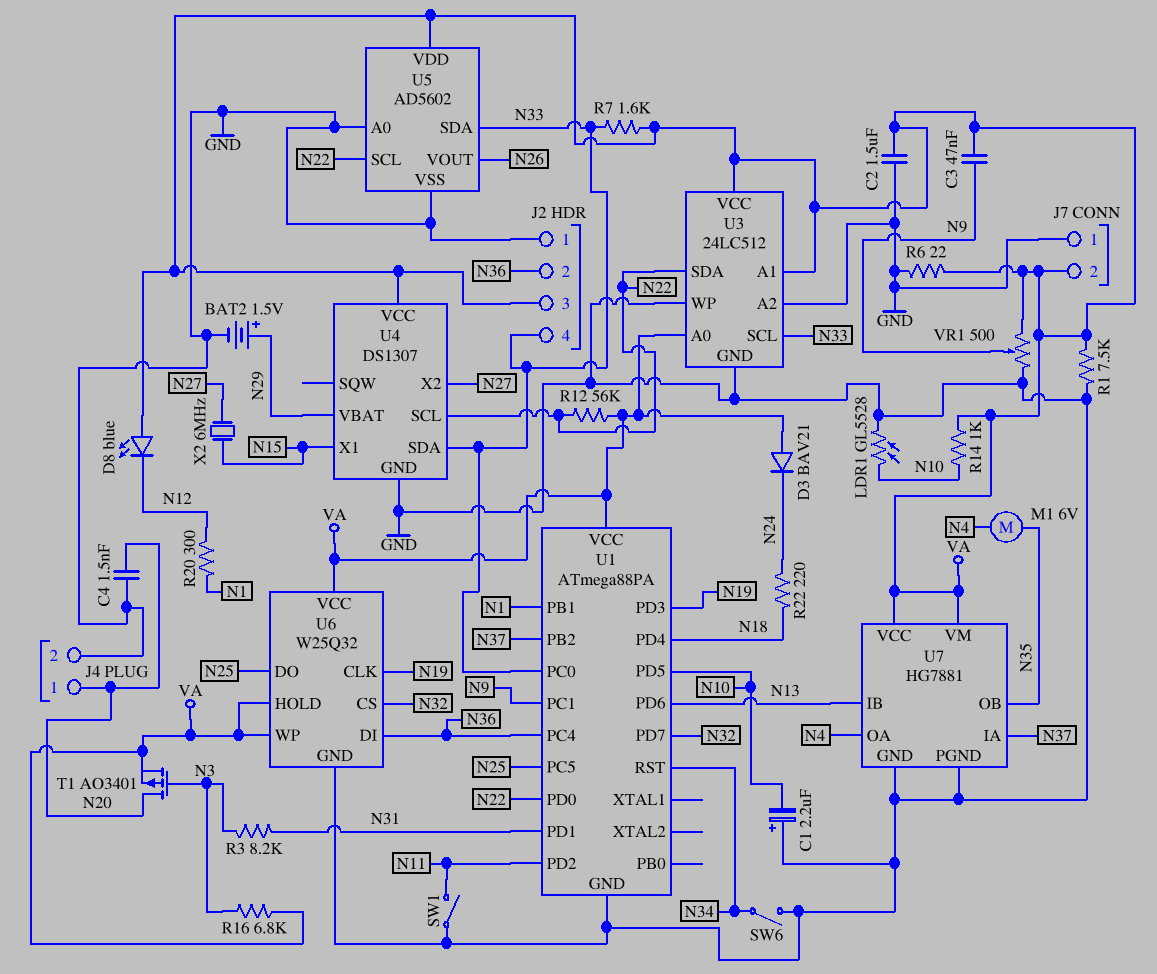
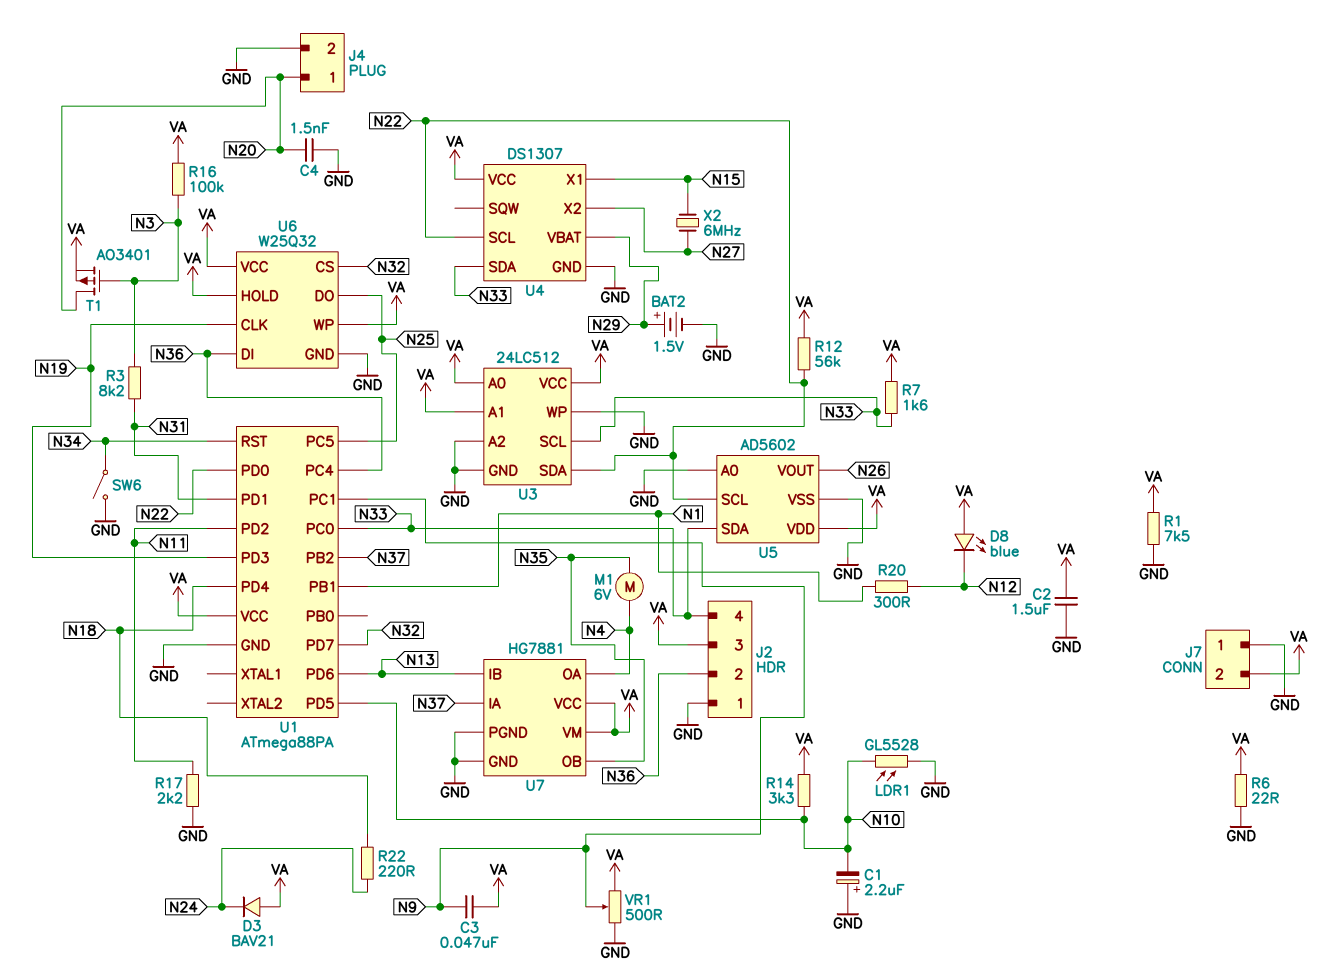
R14: 1k (N10, VA) -> 3.3k (N10, VA)
R16: 6.8k (N3, VA) -> 100k (N3, VA)
R17: none -> 2.2k (GND, N11)
SW1: switch (GND, N11) -> none

